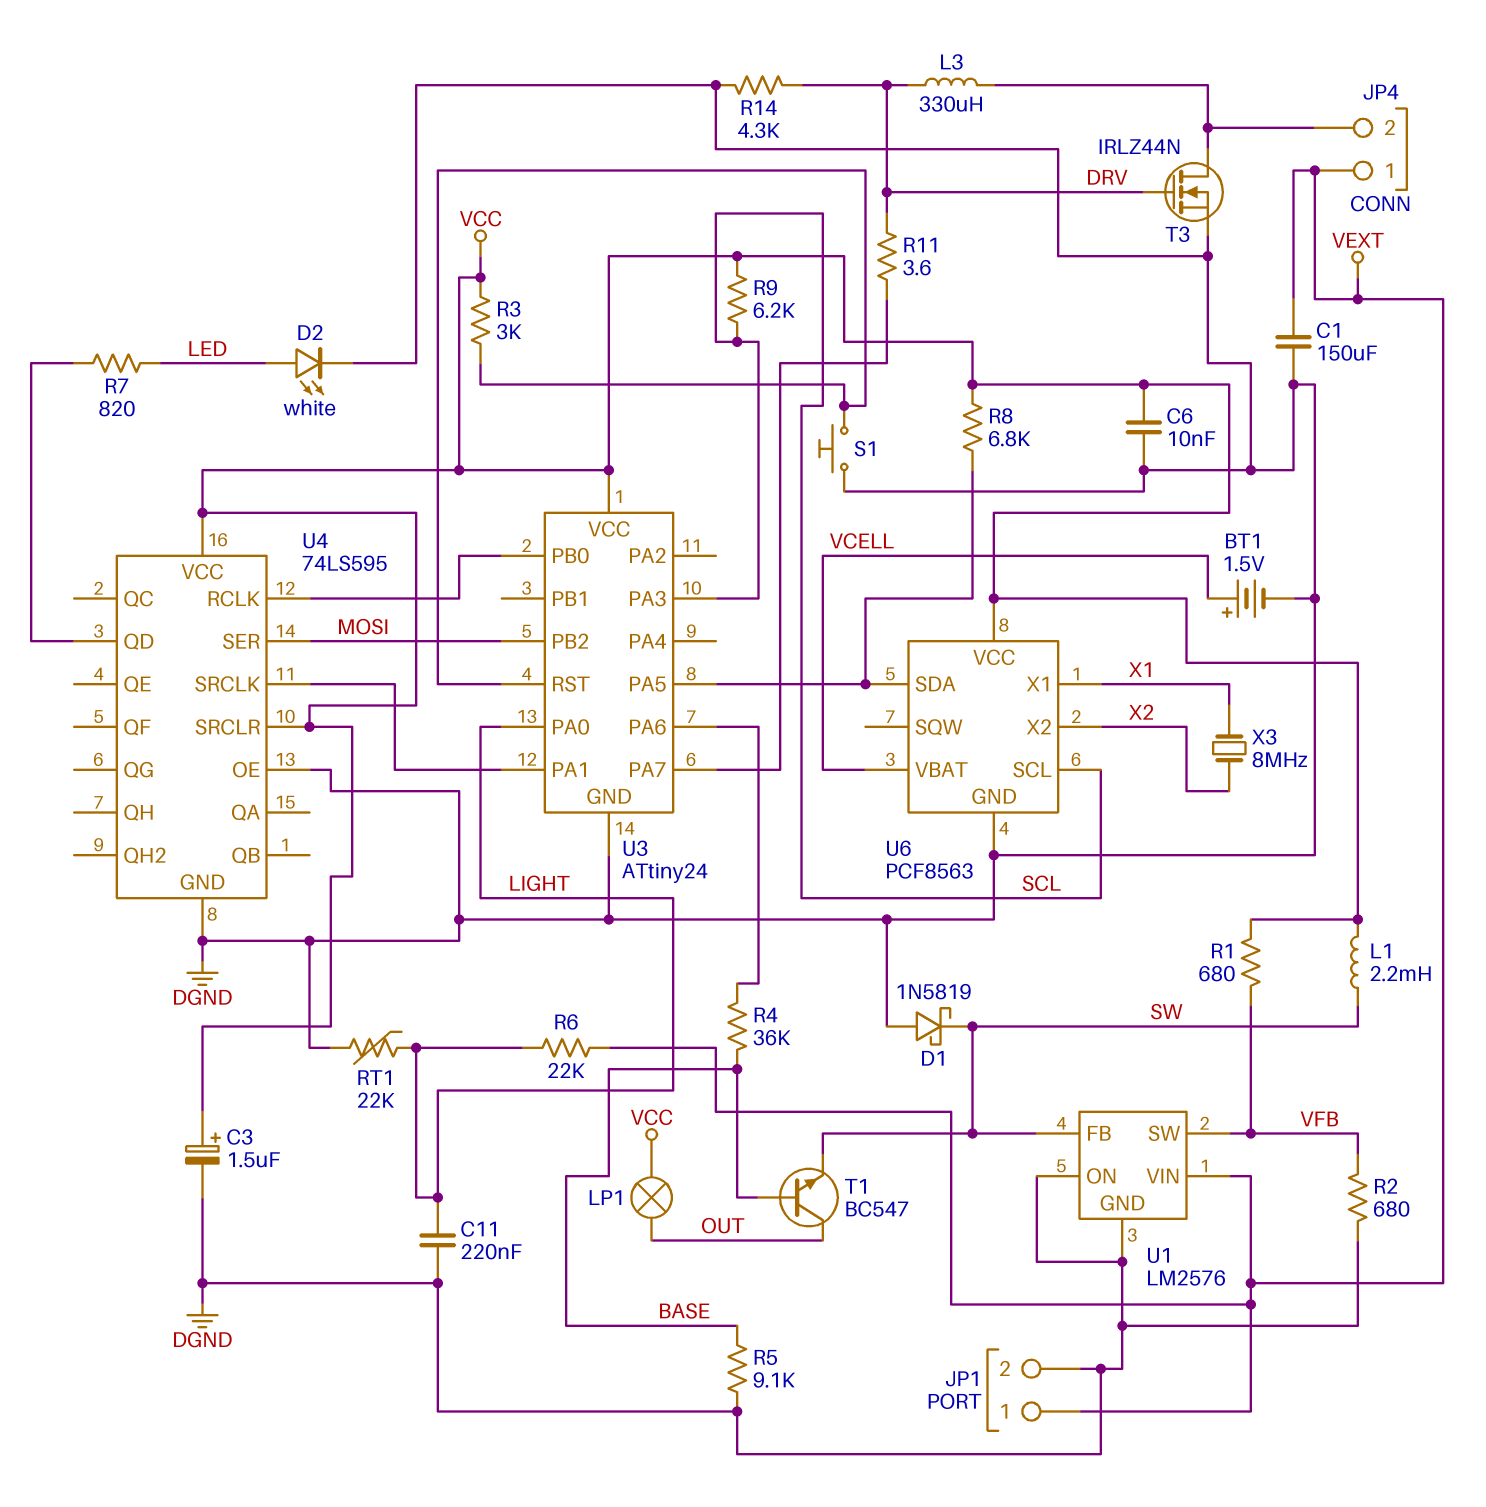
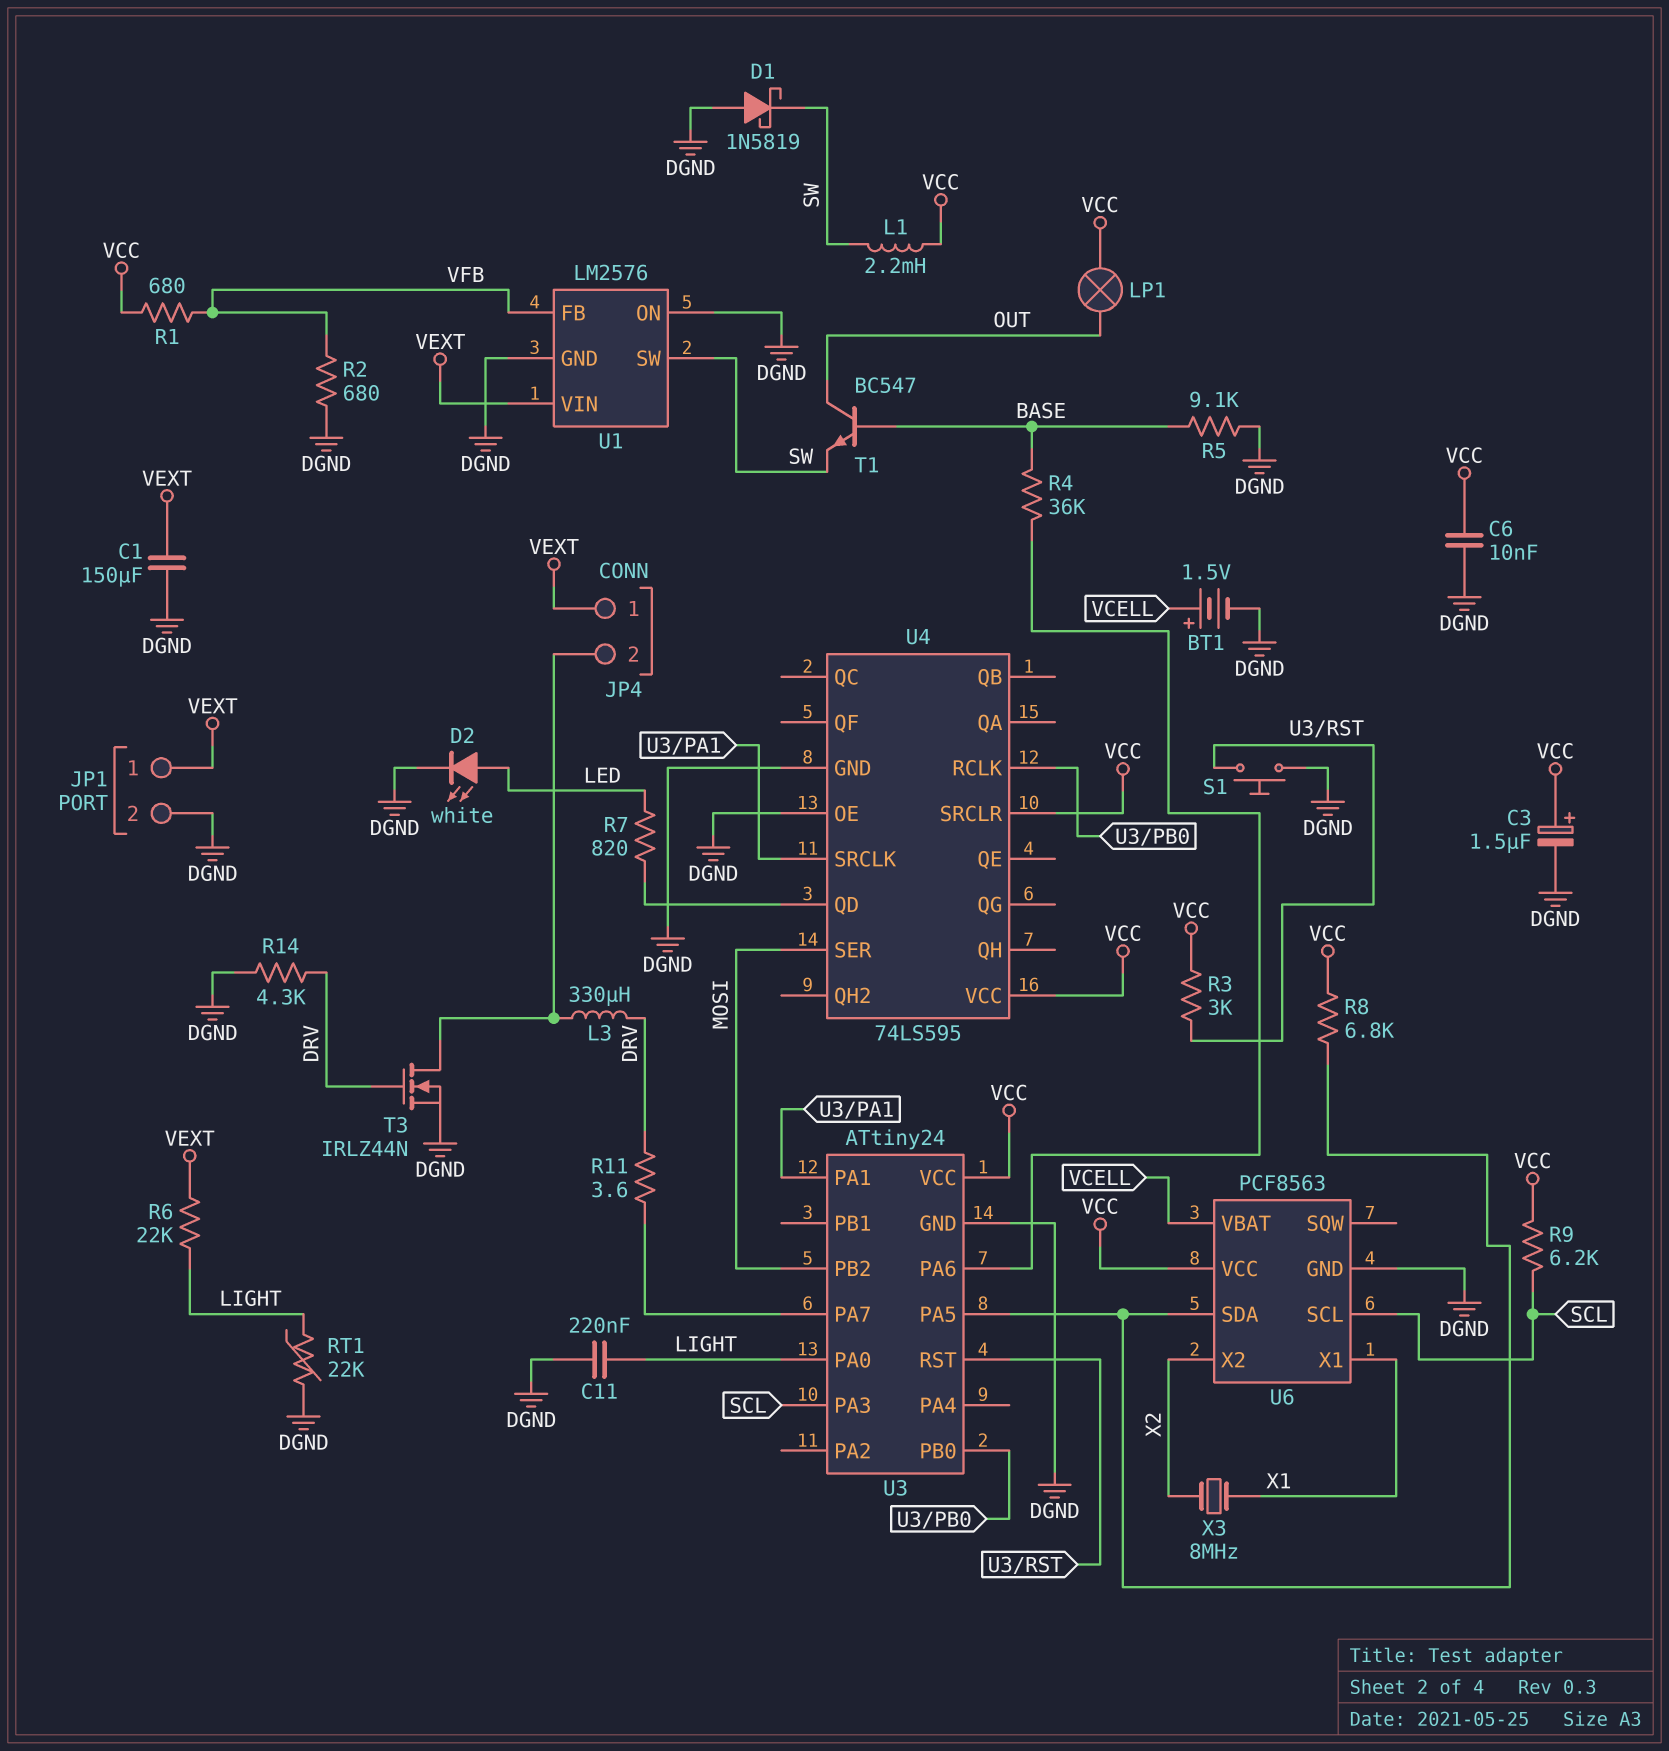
U1 pin FB: SW -> VFB
U1 pin SW: VFB -> SW

